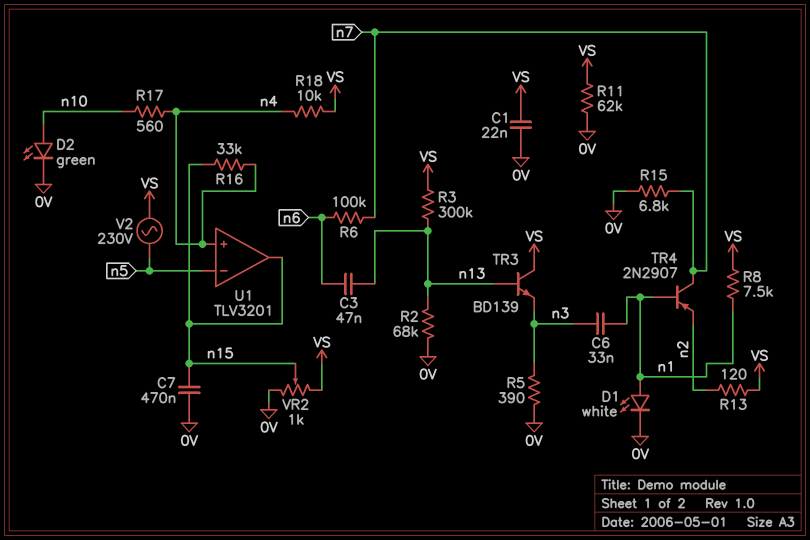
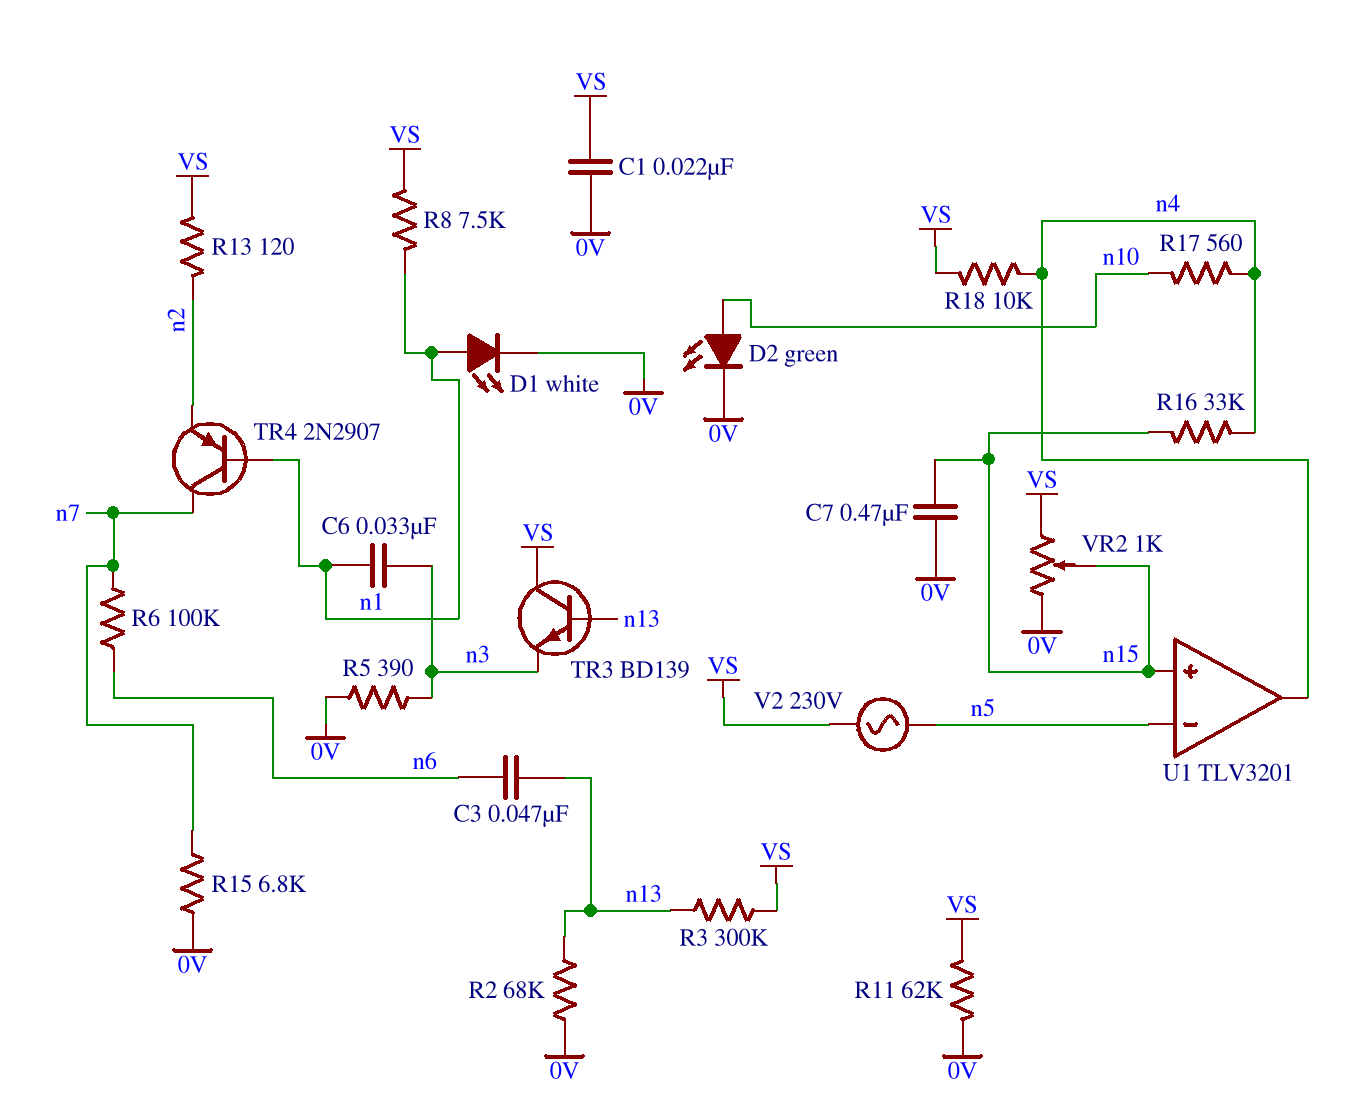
U1 pin in+: n4 -> n15
U1 pin out: n15 -> n4

